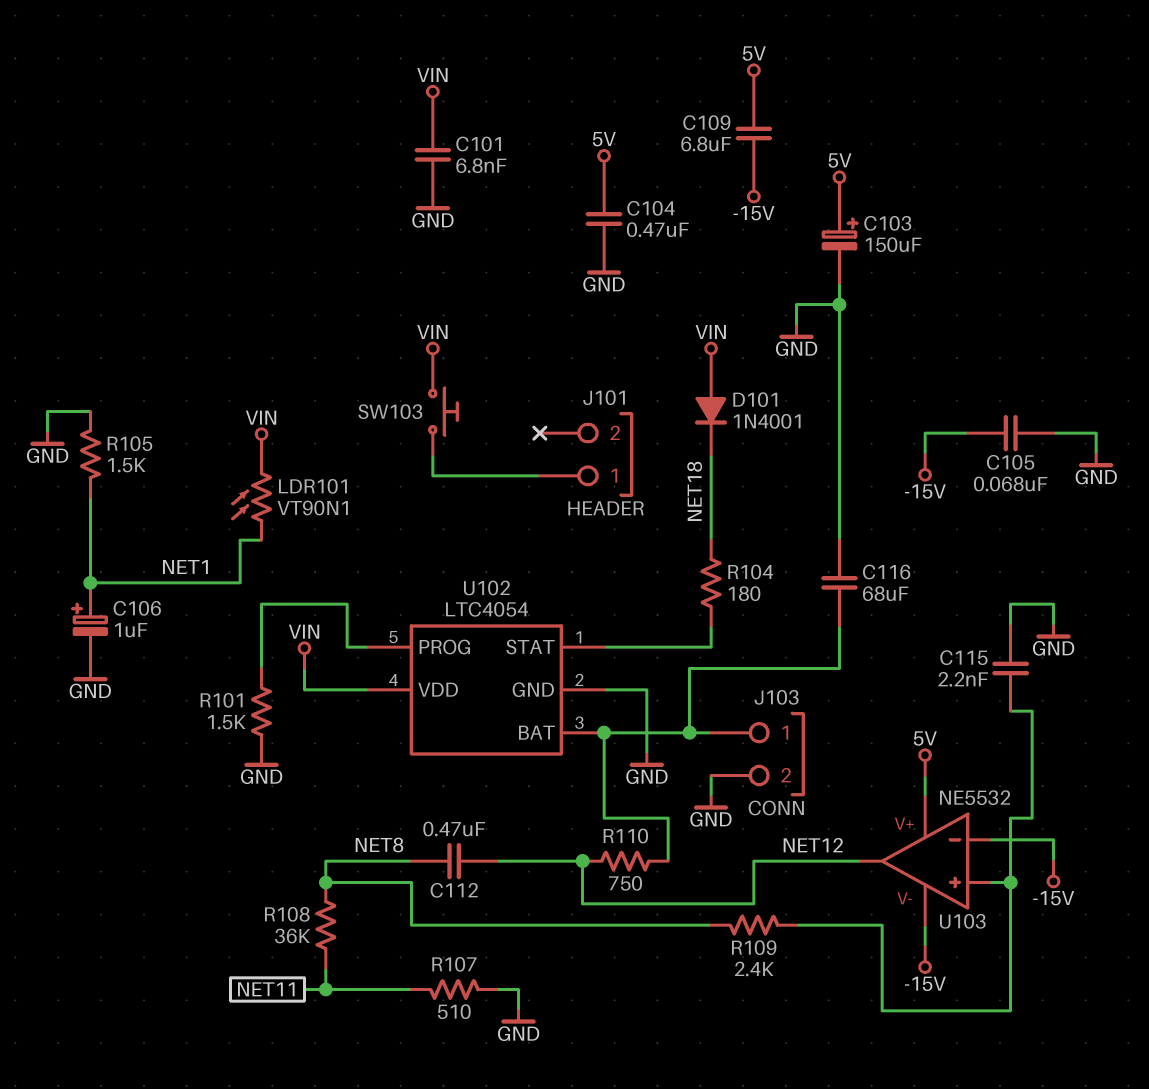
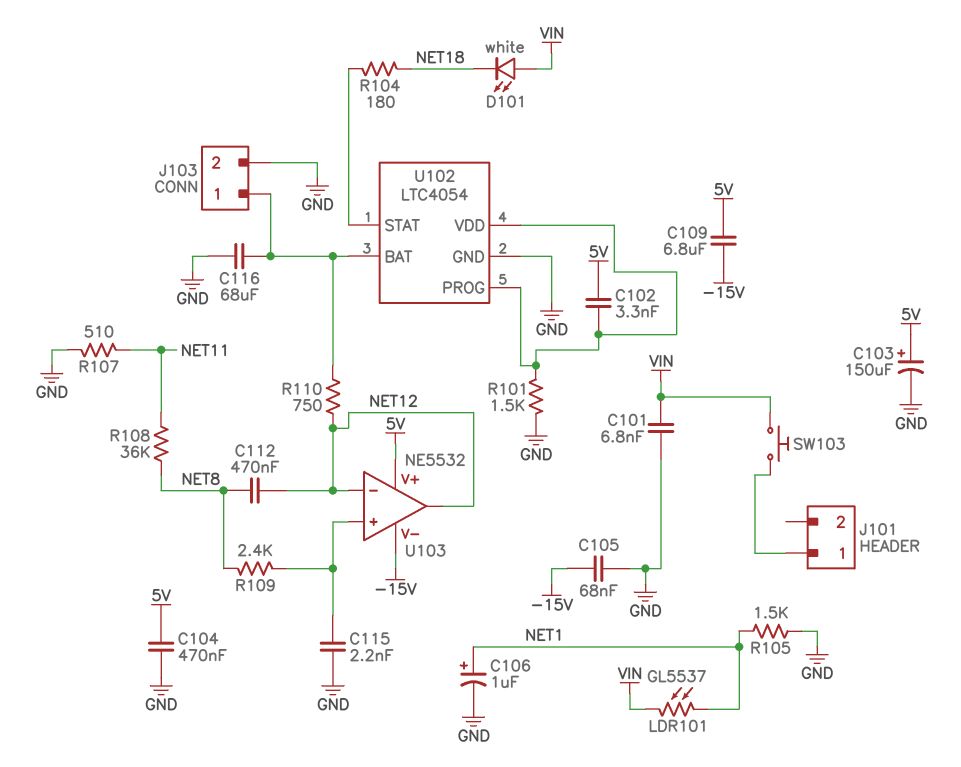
C102: none -> 3.3nF (5V, U102/PROG)
D101: diode 1N4001 (A VIN, K NET18) -> LED white (A VIN, K NET18)
LDR101: VT90N1 (NET1, VIN) -> GL5537 (NET1, VIN)
U102 pin VDD: VIN -> U102/PROG
U103 pin in-: -15V -> NET12

